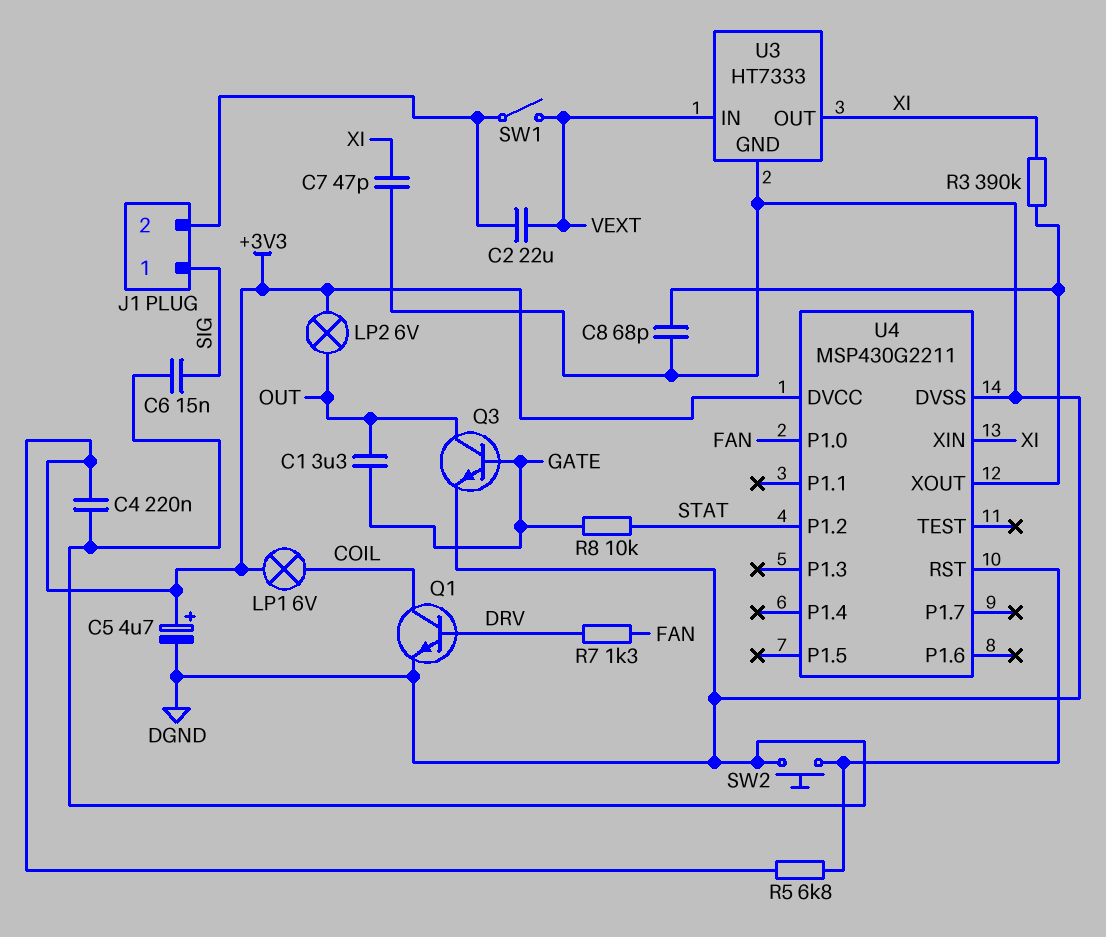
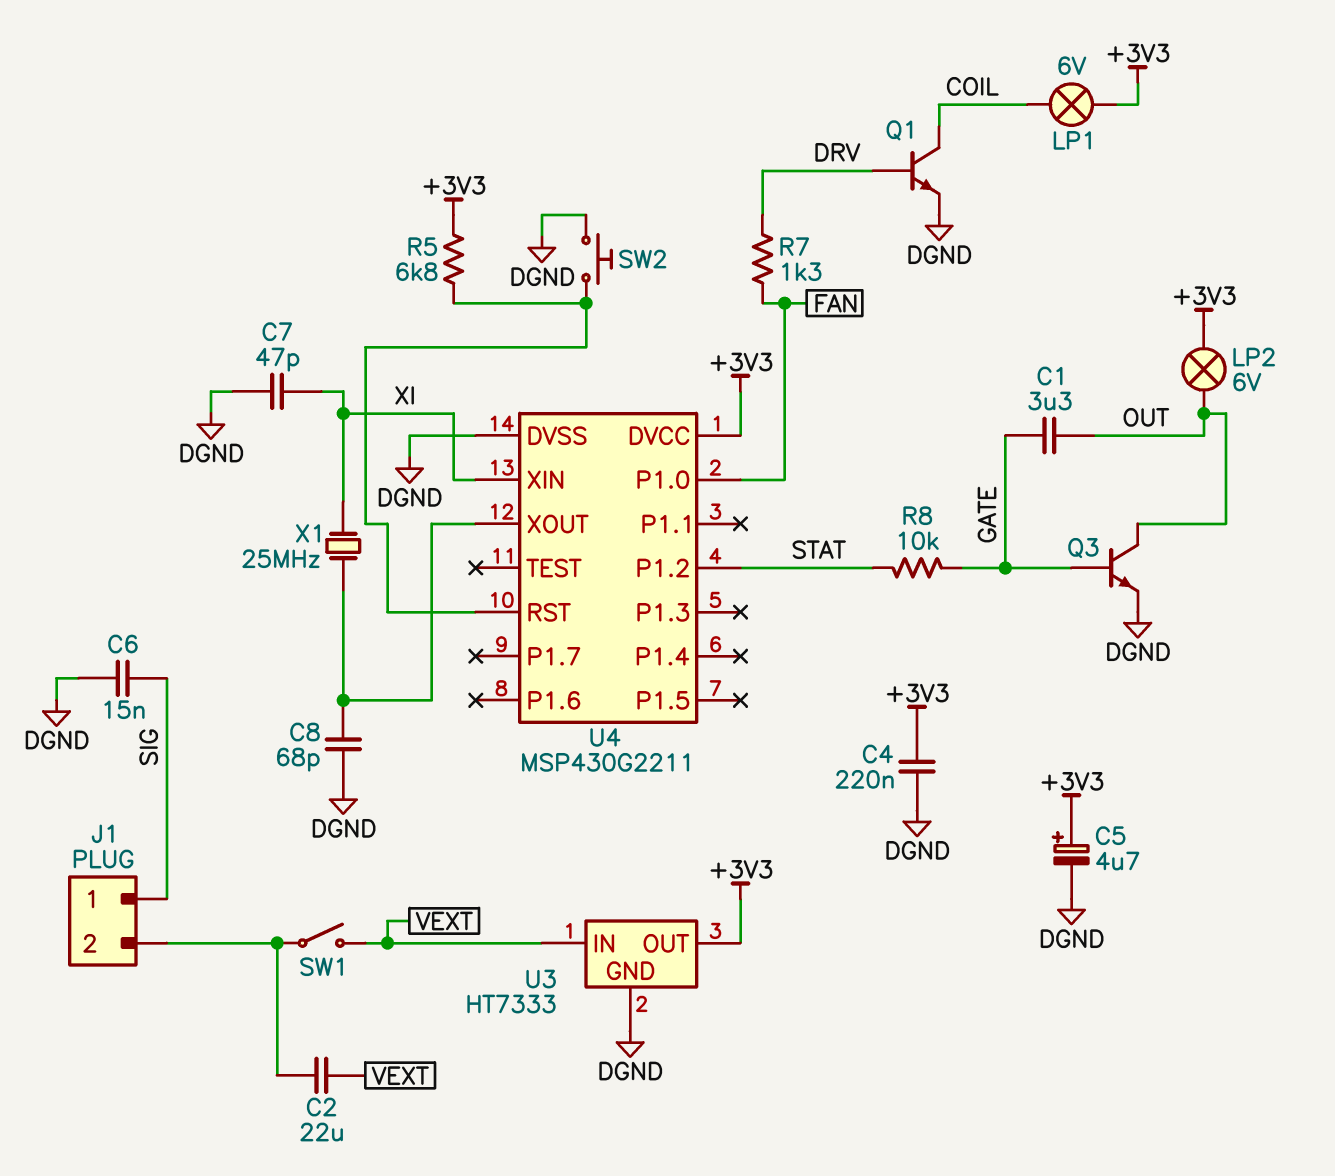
R3: 390k (U4/XOUT, XI) -> none
U3 pin OUT: XI -> +3V3
X1: none -> 25MHz (U4/XOUT, XI)

